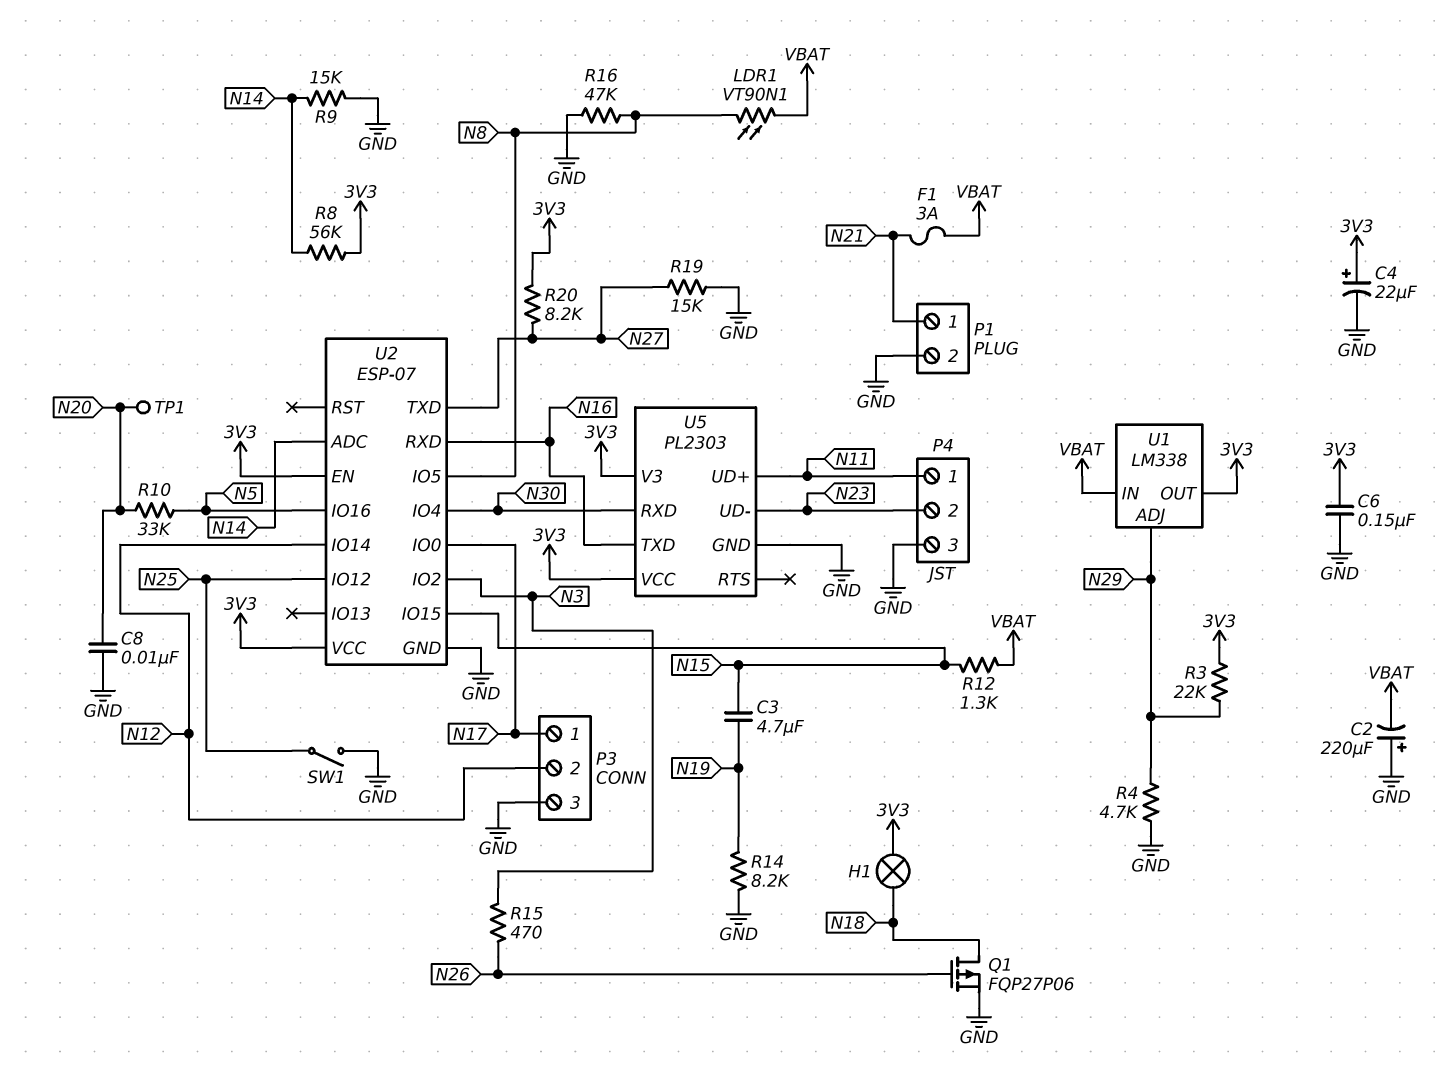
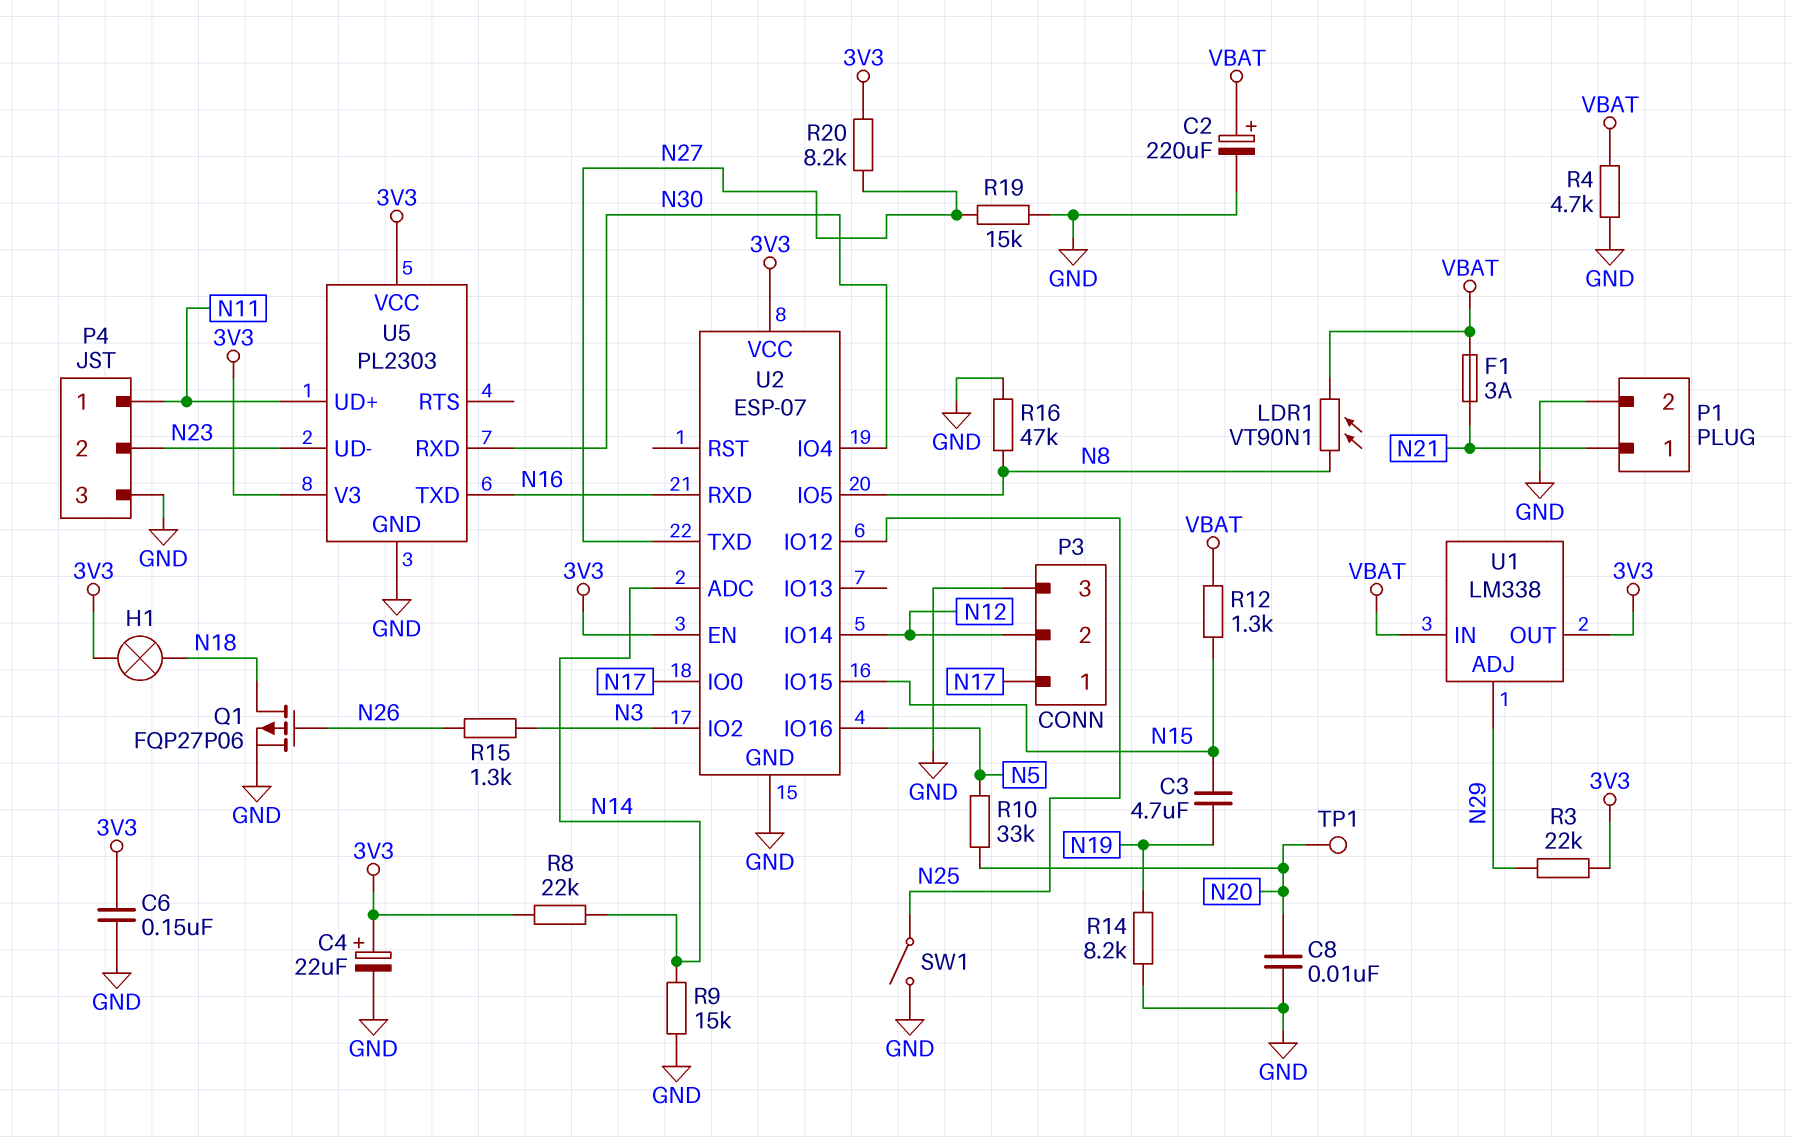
C2: 220uF (plus GND, minus VBAT) -> 220uF (plus VBAT, minus GND)
R4: 4.7k (GND, N29) -> 4.7k (GND, VBAT)
R8: 56k (3V3, N14) -> 22k (3V3, N14)
R15: 470 (N3, N26) -> 1.3k (N3, N26)

